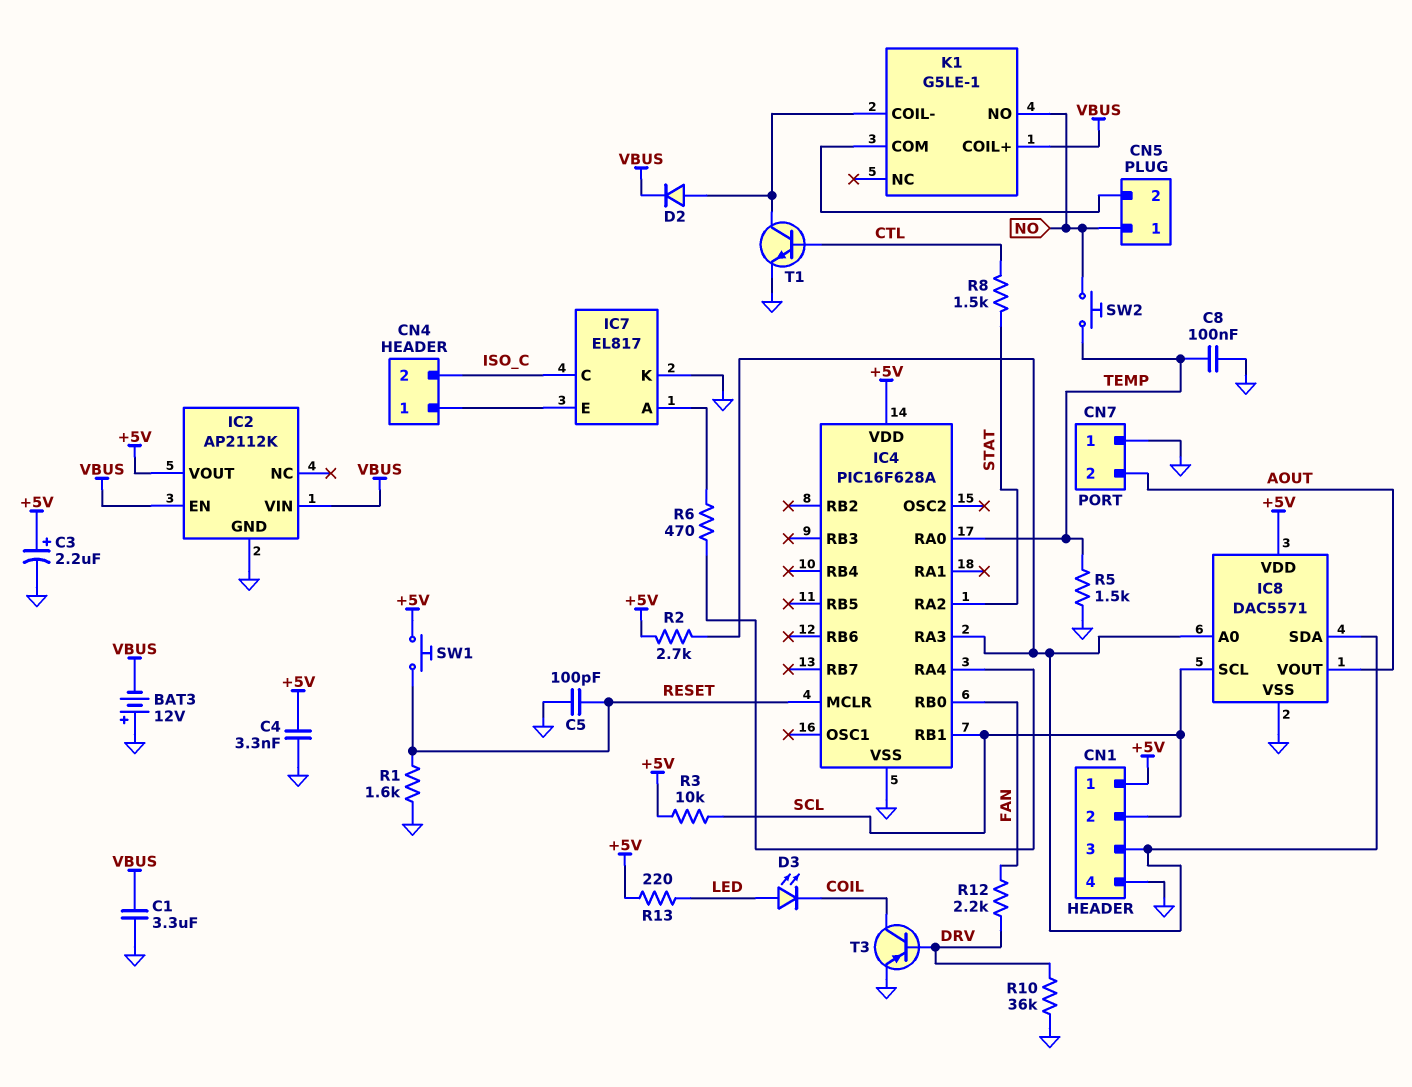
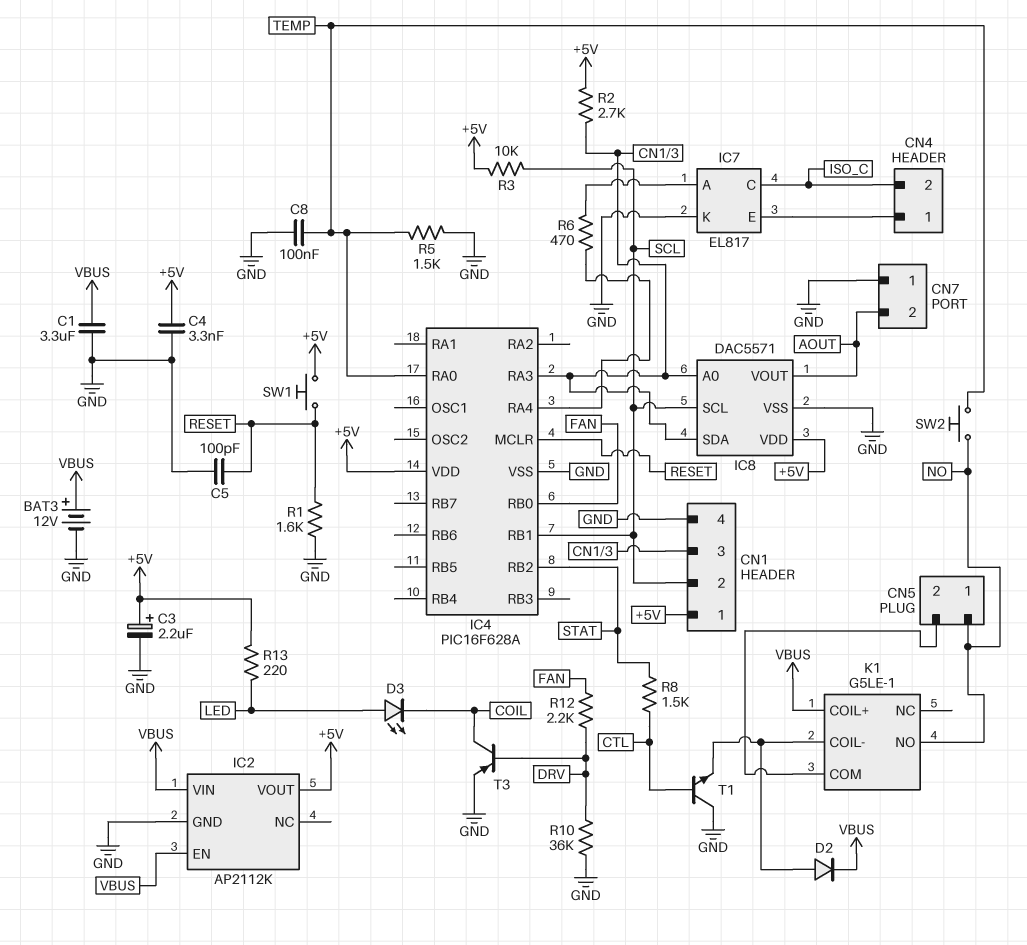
BAT3: 12V (plus GND, minus VBUS) -> 12V (plus VBUS, minus GND)
IC4 pin RA2: STAT -> none
IC4 pin RB2: none -> STAT
T1: NPN (B CTL, C K1/COIL-, E GND) -> NPN (B CTL, C GND, E K1/COIL-)

